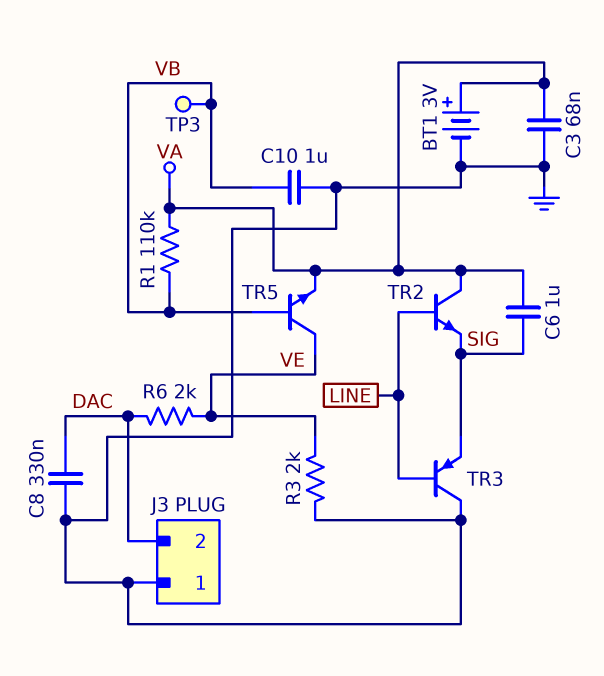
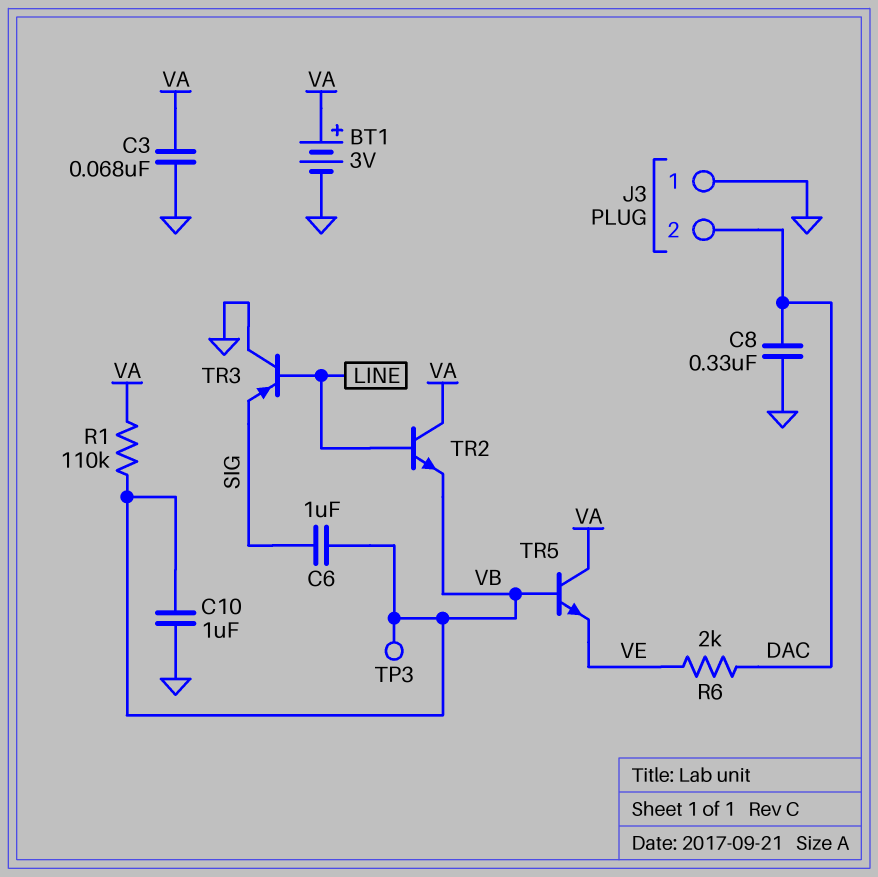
C6: 1uF (SIG, VA) -> 1uF (SIG, VB)
R3: 2k (GND, VE) -> none
TR2: NPN (B LINE, C VA, E SIG) -> NPN (B LINE, C VA, E VB)
TR5: NPN (B VB, C VE, E VA) -> NPN (B VB, C VA, E VE)

